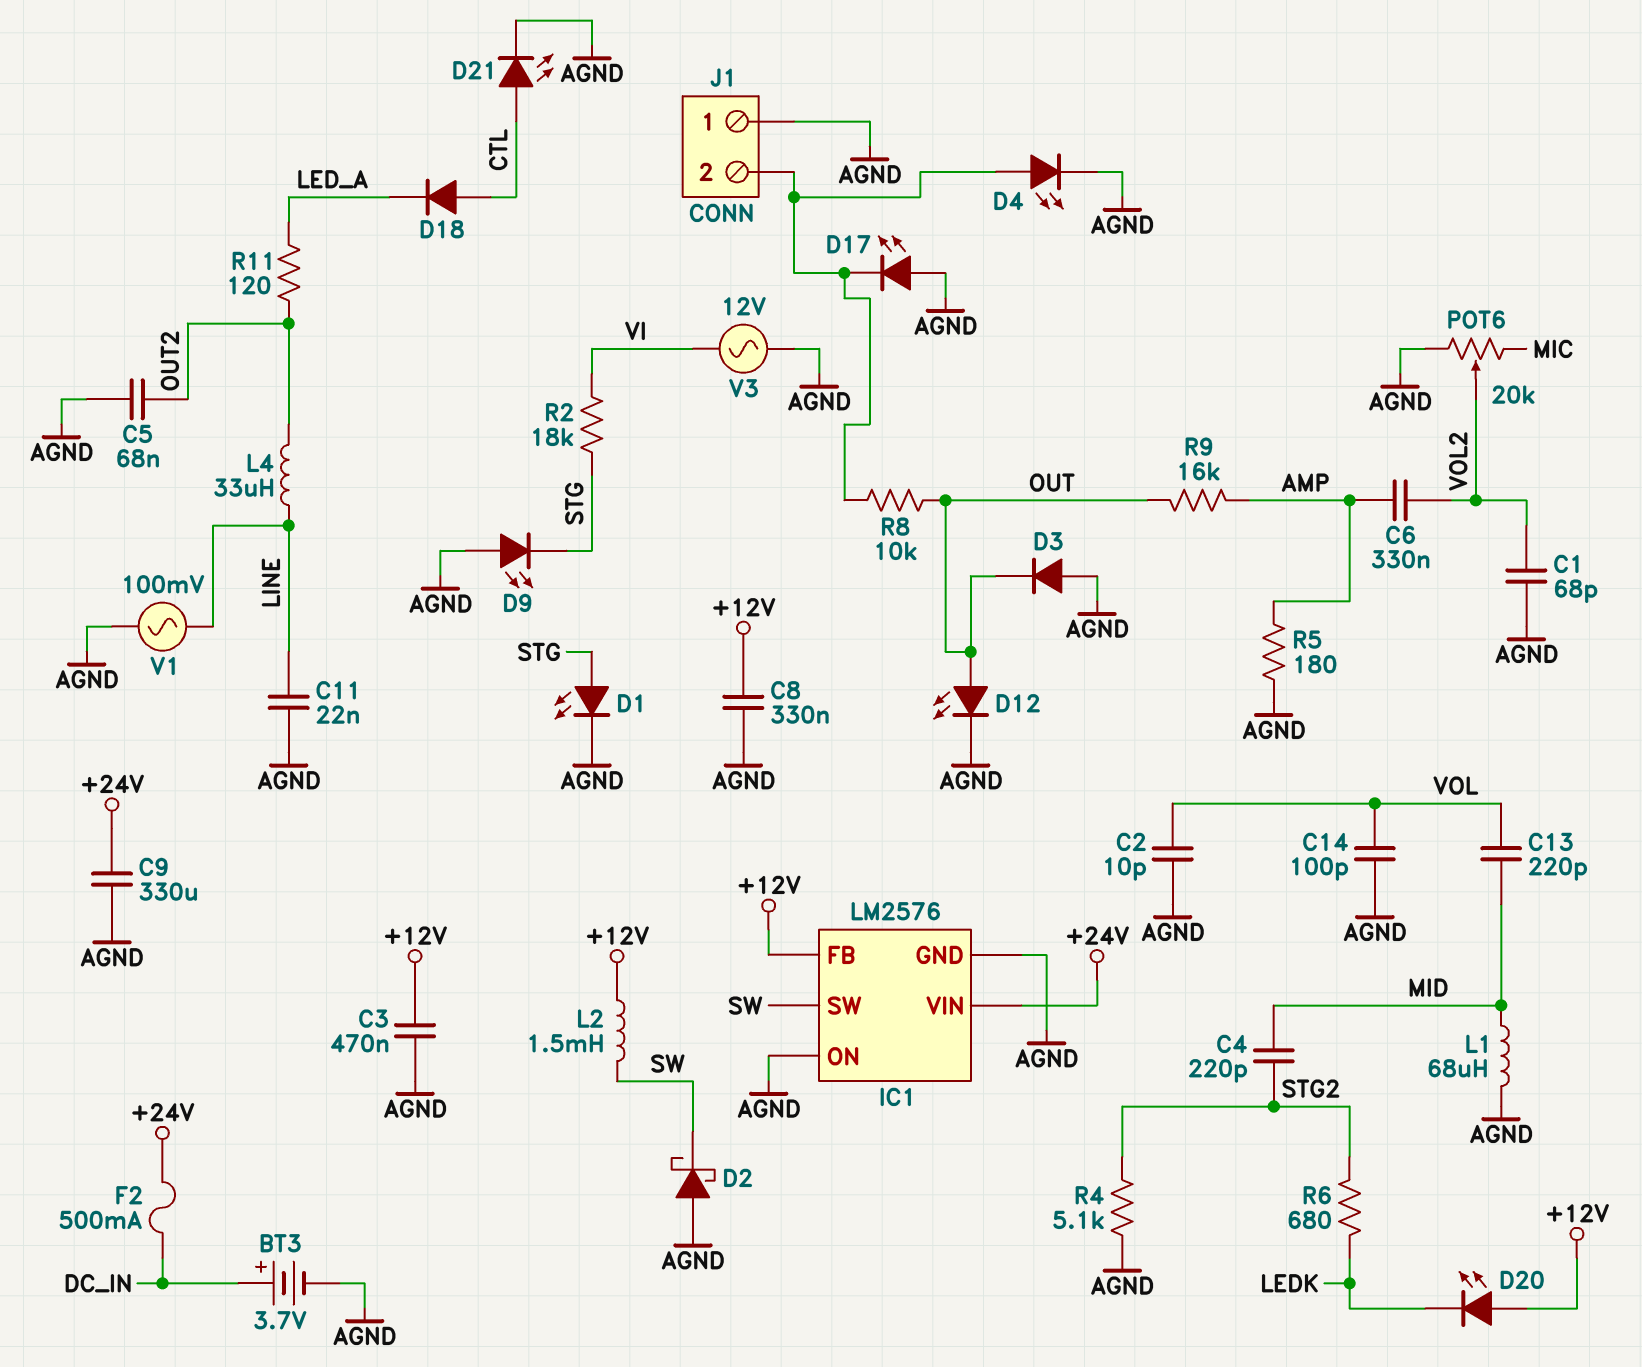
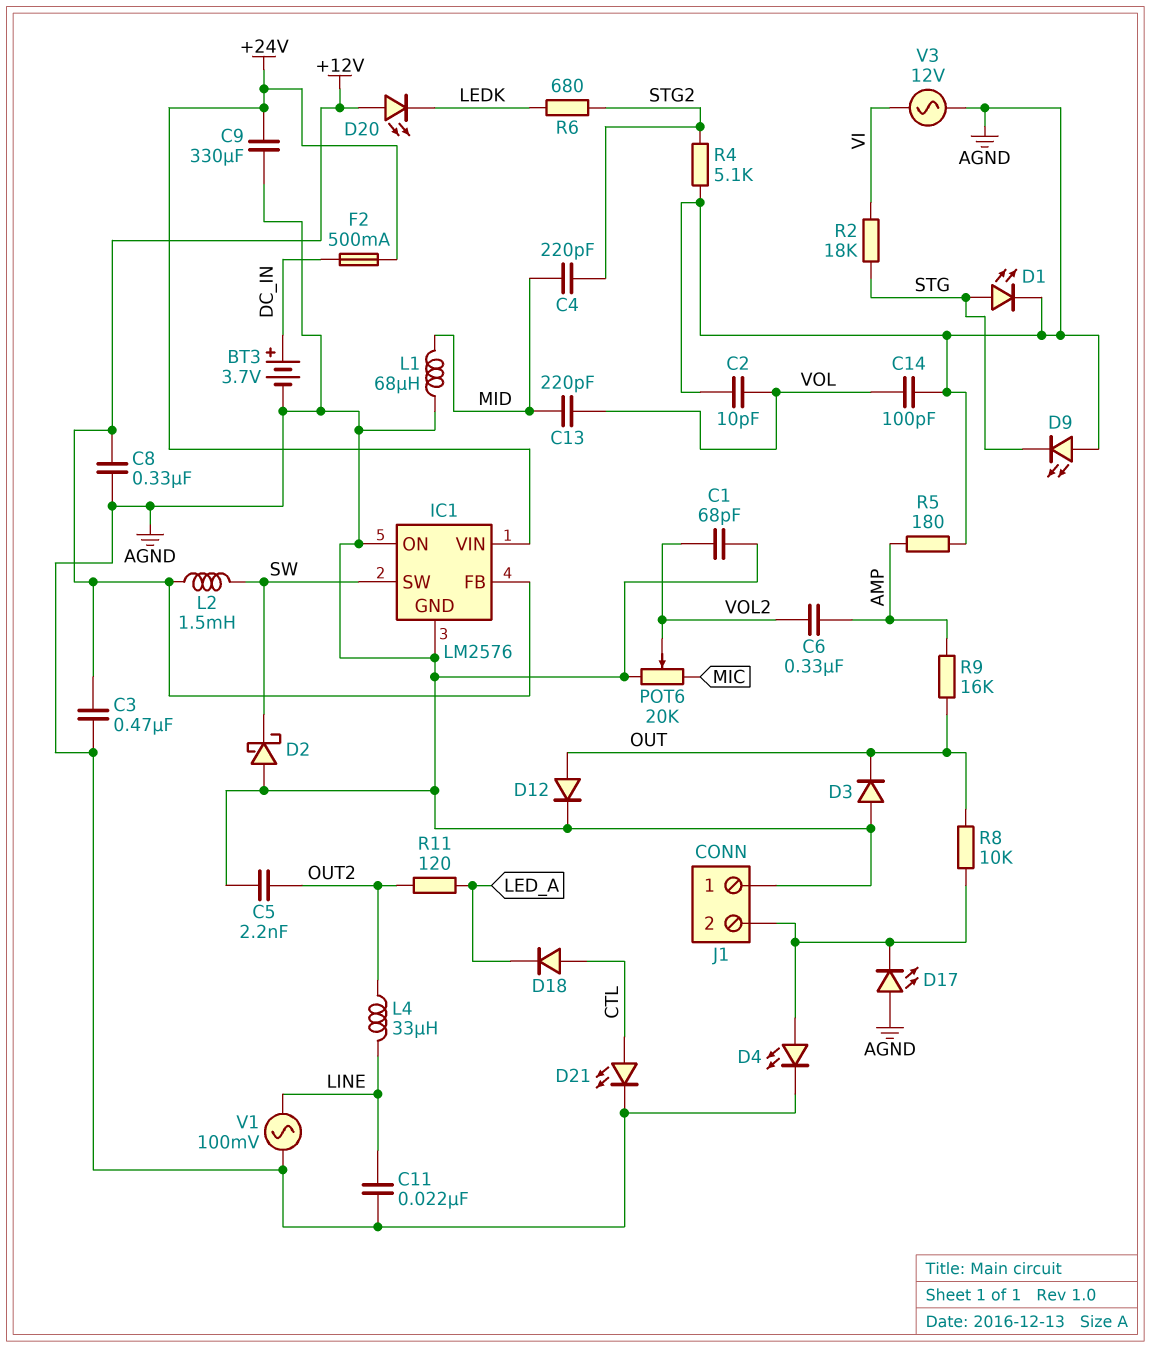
C5: 68nF (AGND, OUT2) -> 2.2nF (AGND, OUT2)
D12: LED (A OUT, K AGND) -> diode (A OUT, K AGND)

